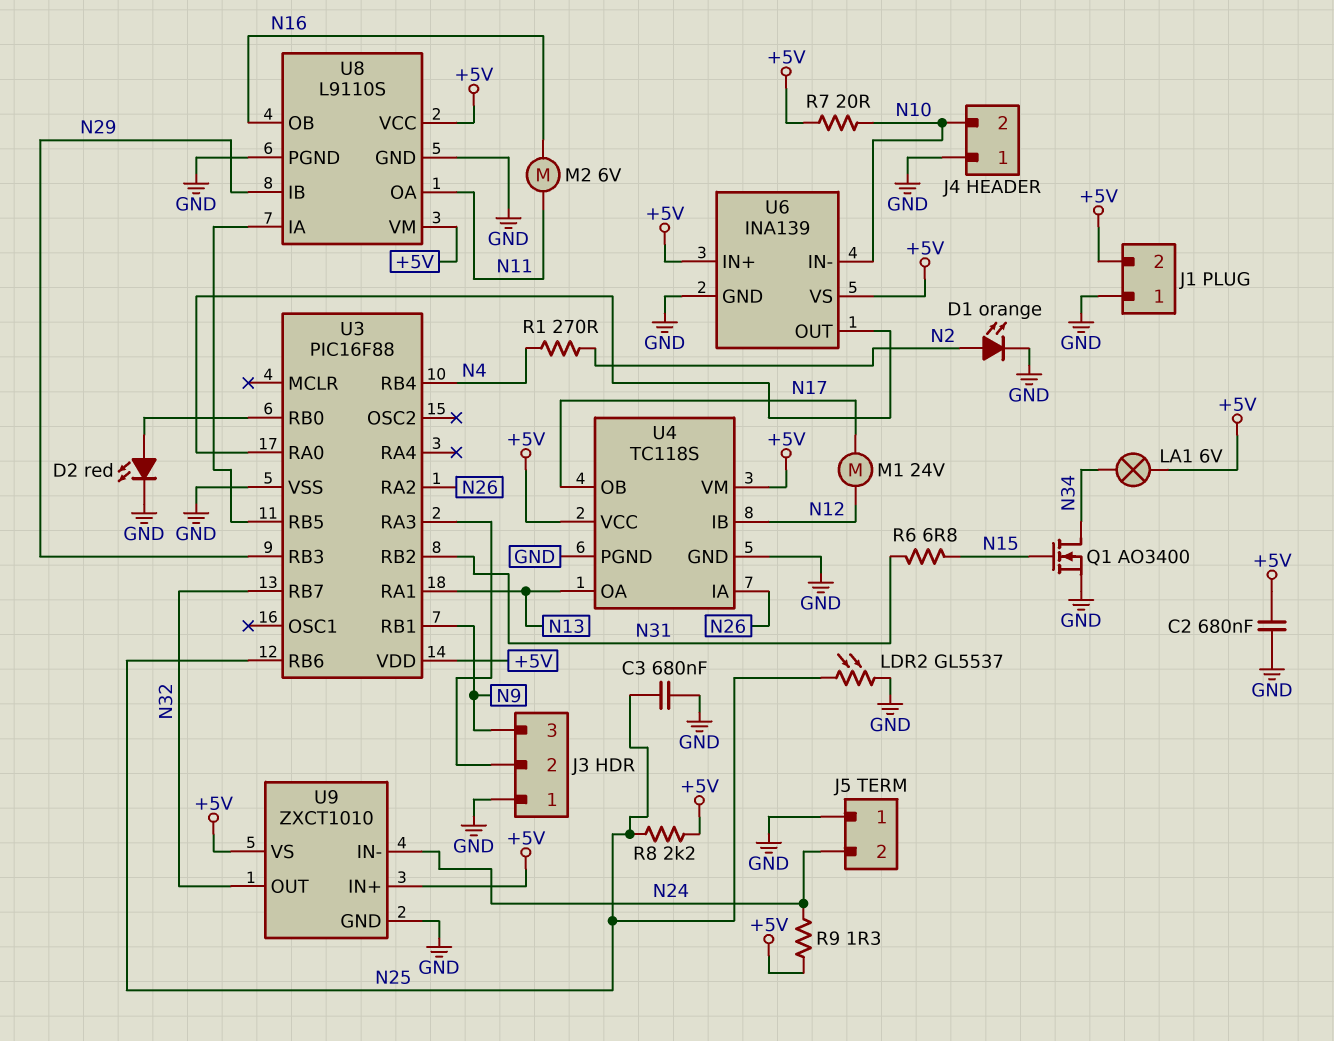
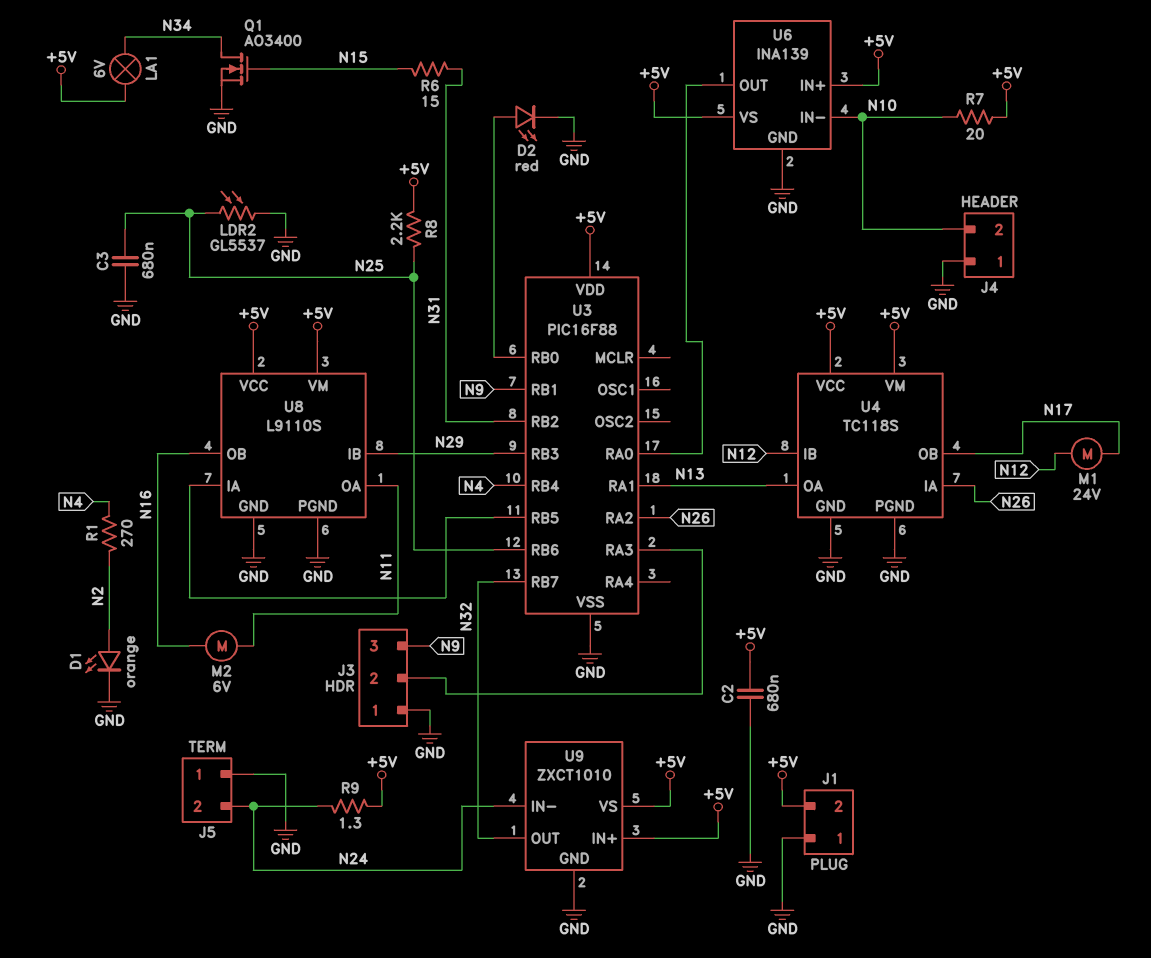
R6: 6.8 (N15, N31) -> 15 (N15, N31)

